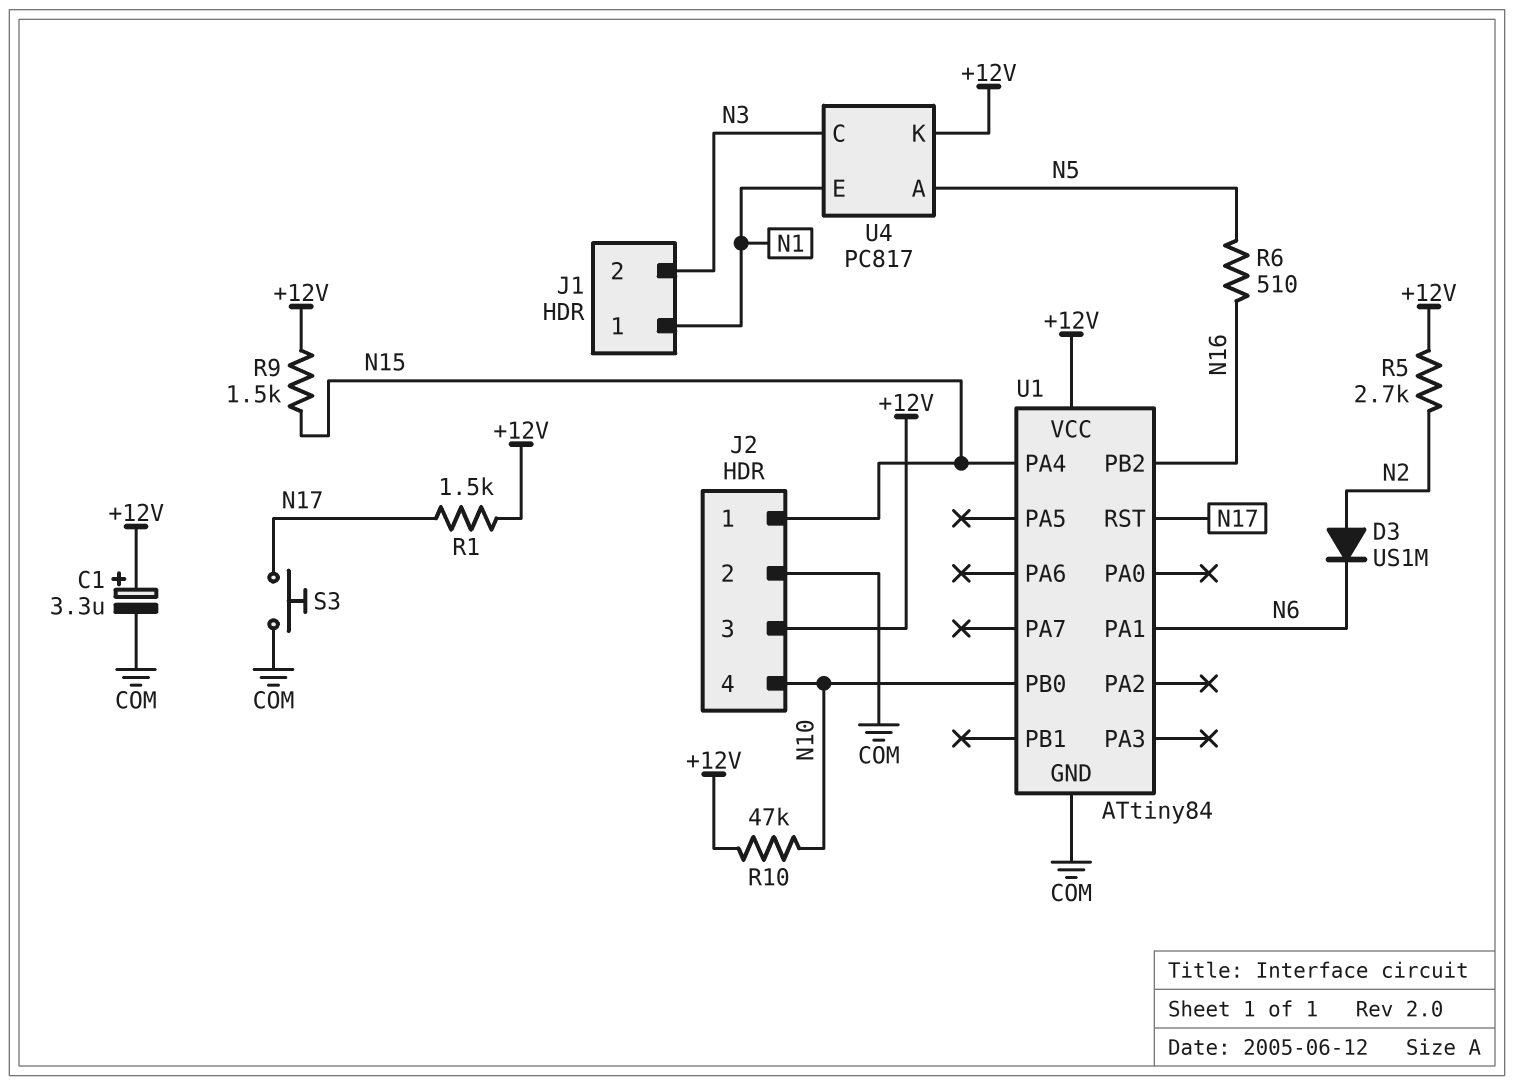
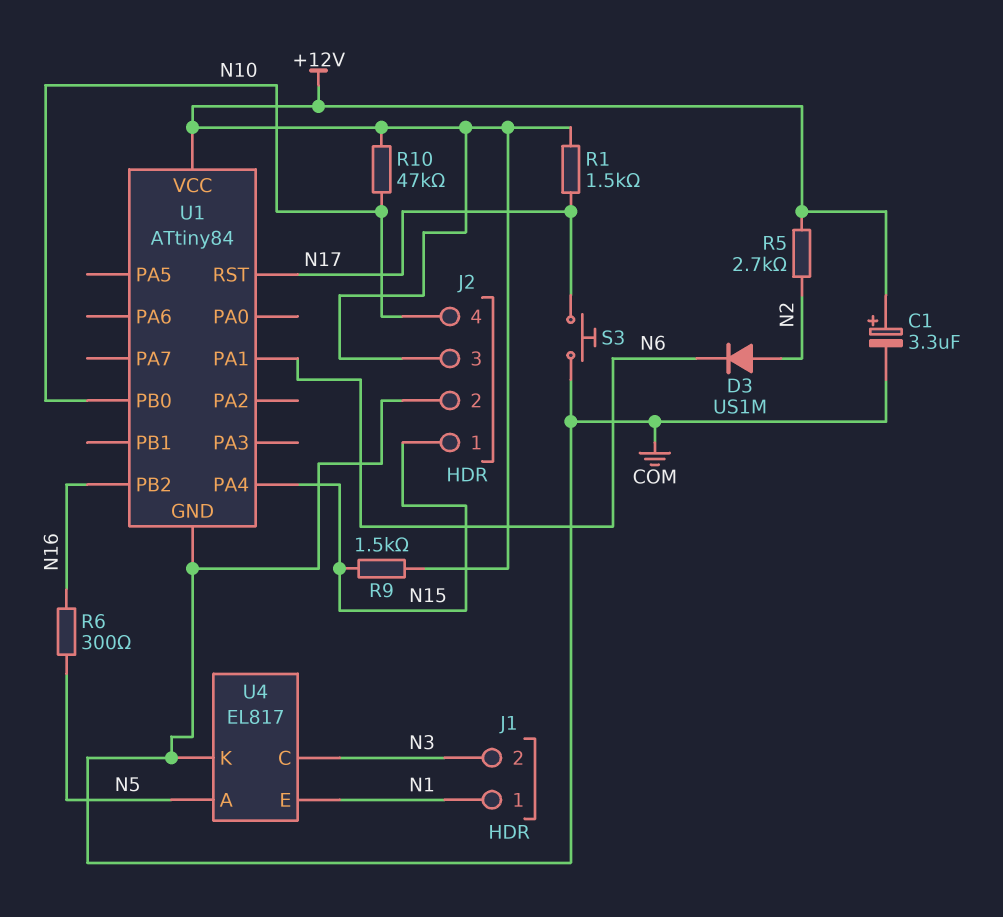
R6: 510 (N5, N16) -> 300 (N5, N16)
U4: PC817 -> EL817
U4 pin K: +12V -> COM

